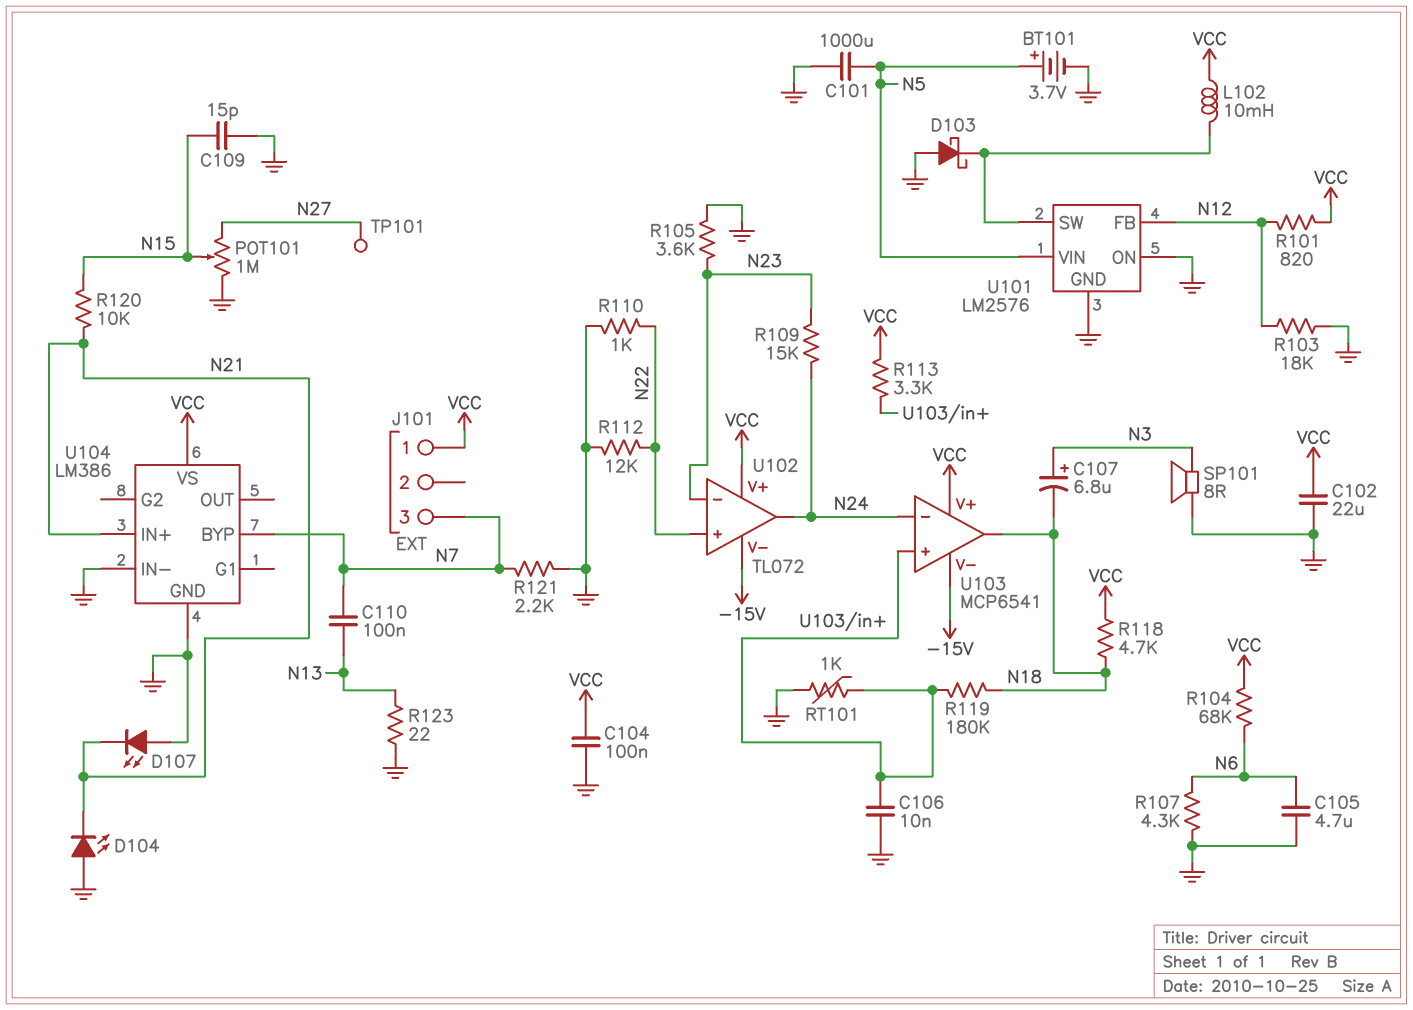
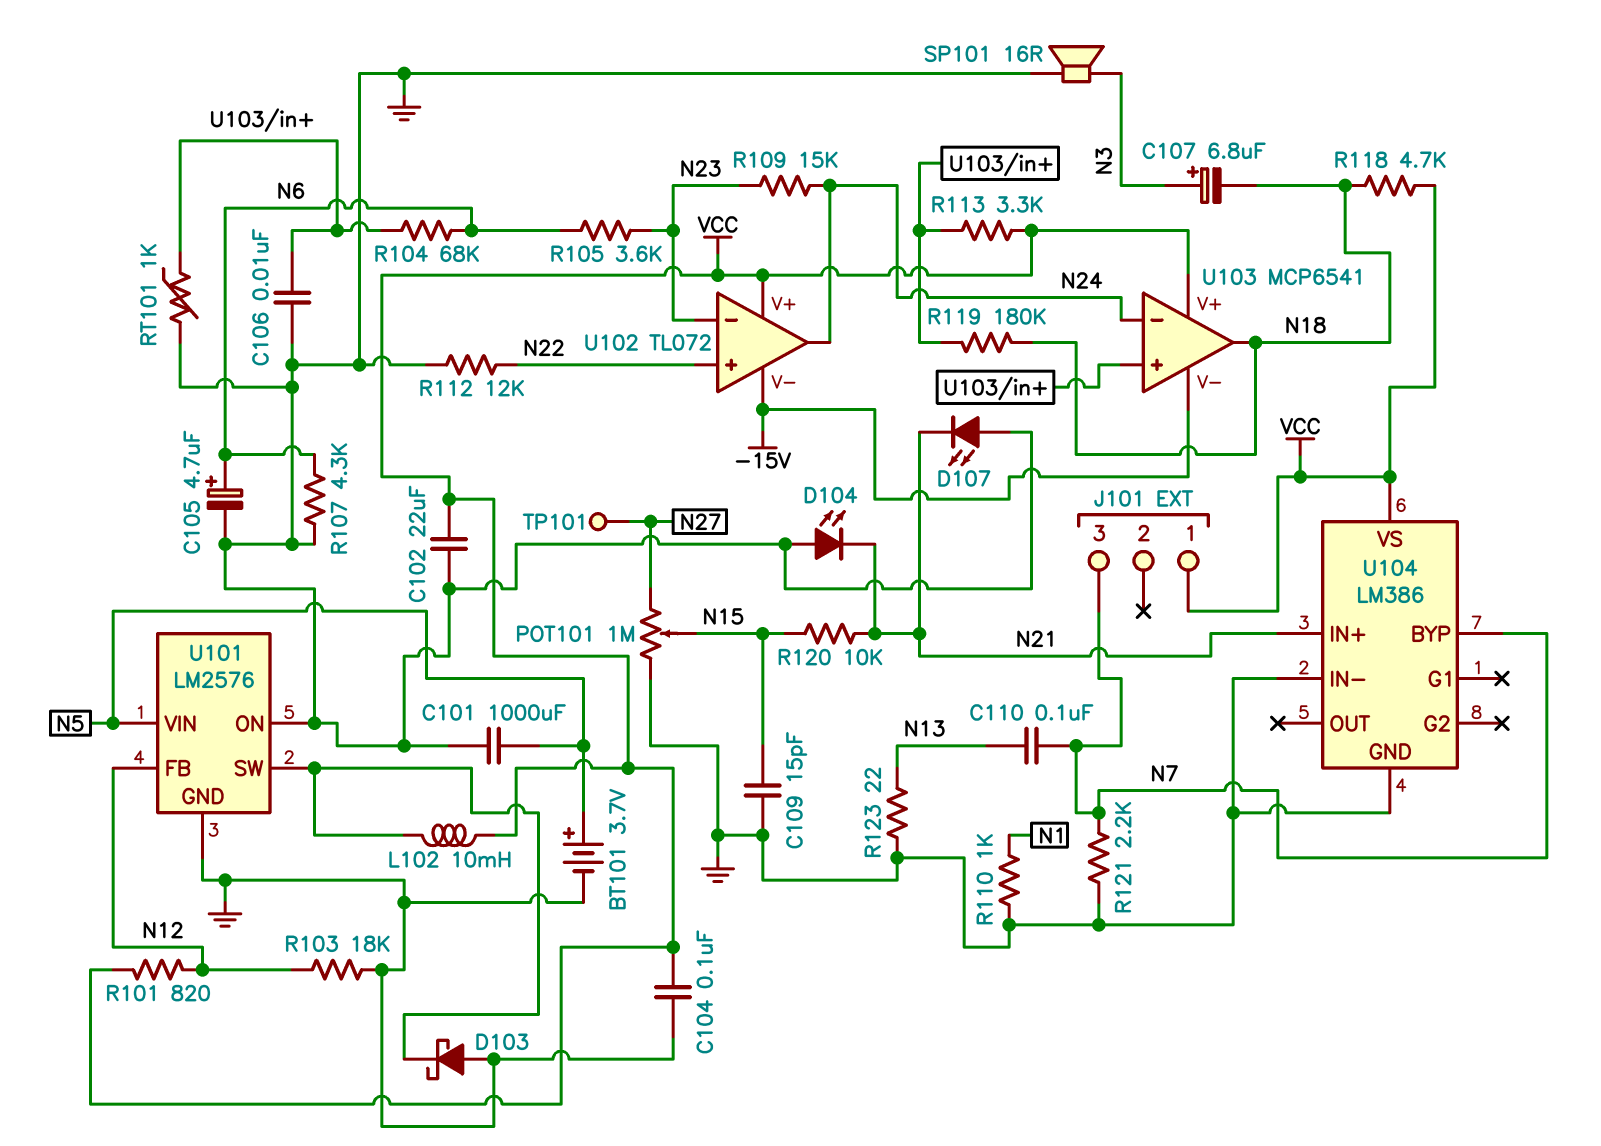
C105: 4.7uF (GND, N6) -> 4.7uF (plus N6, minus GND)
R104: 68k (N6, VCC) -> 68k (N6, U103/in+)
R105: 3.6k (GND, N23) -> 3.6k (N6, N23)
R110: 1k (GND, N22) -> 1k (GND, N1)
SP101: speaker 8R (GND, N3) -> speaker 16R (GND, N3)

